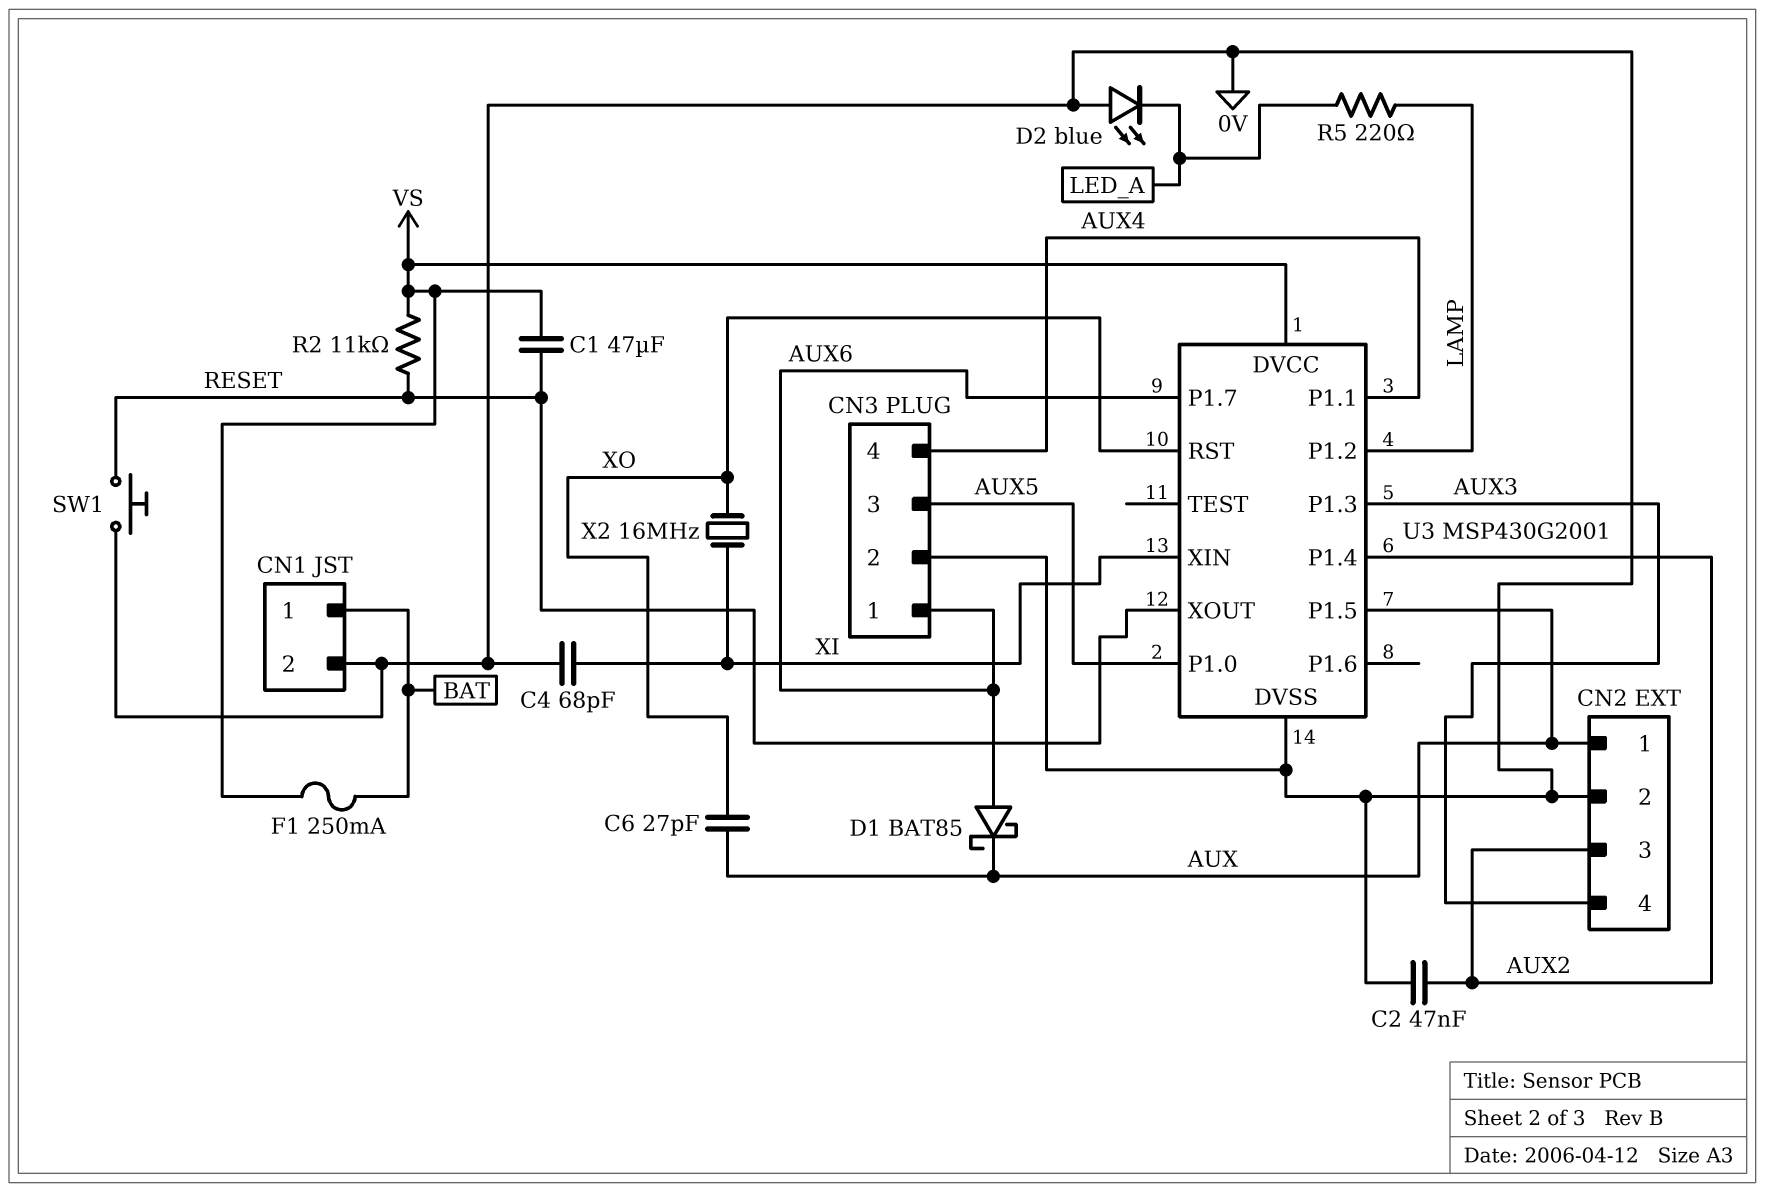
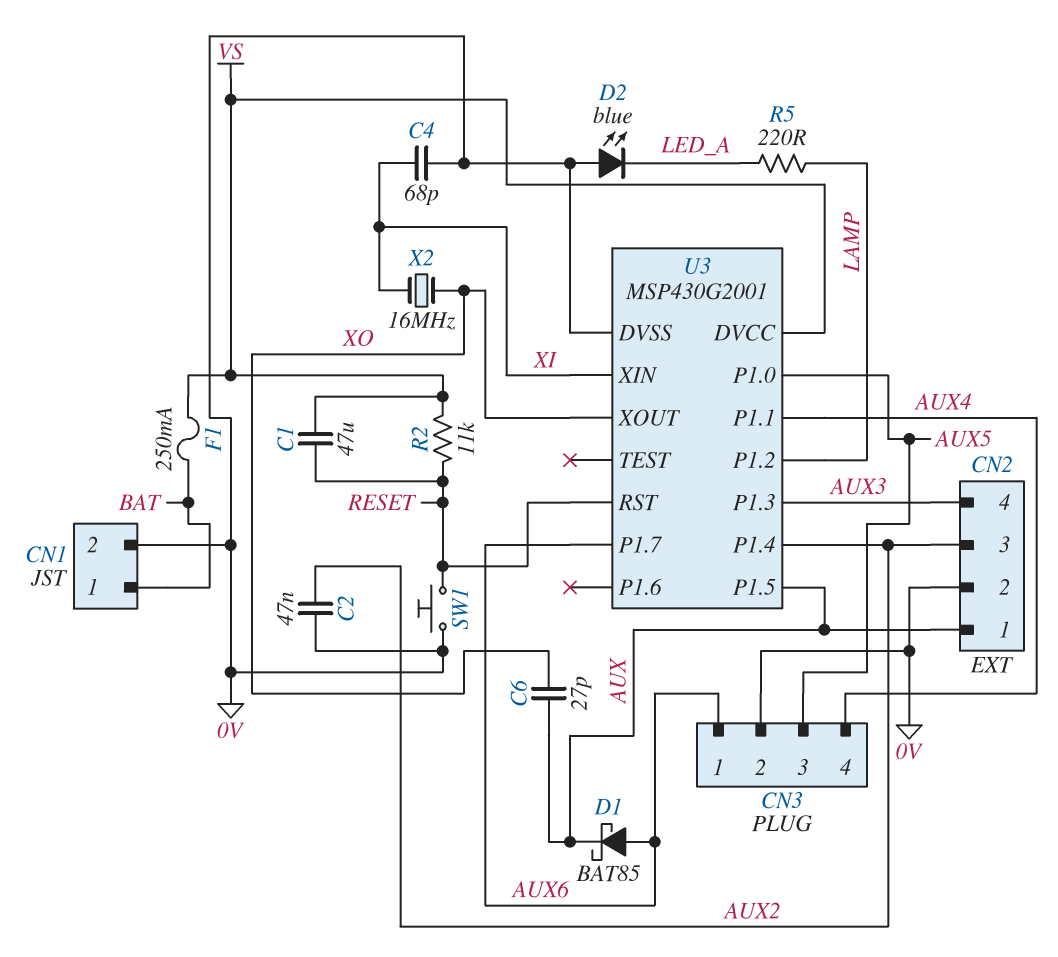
U3 pin RST: XO -> RESET
U3 pin XOUT: RESET -> XO

